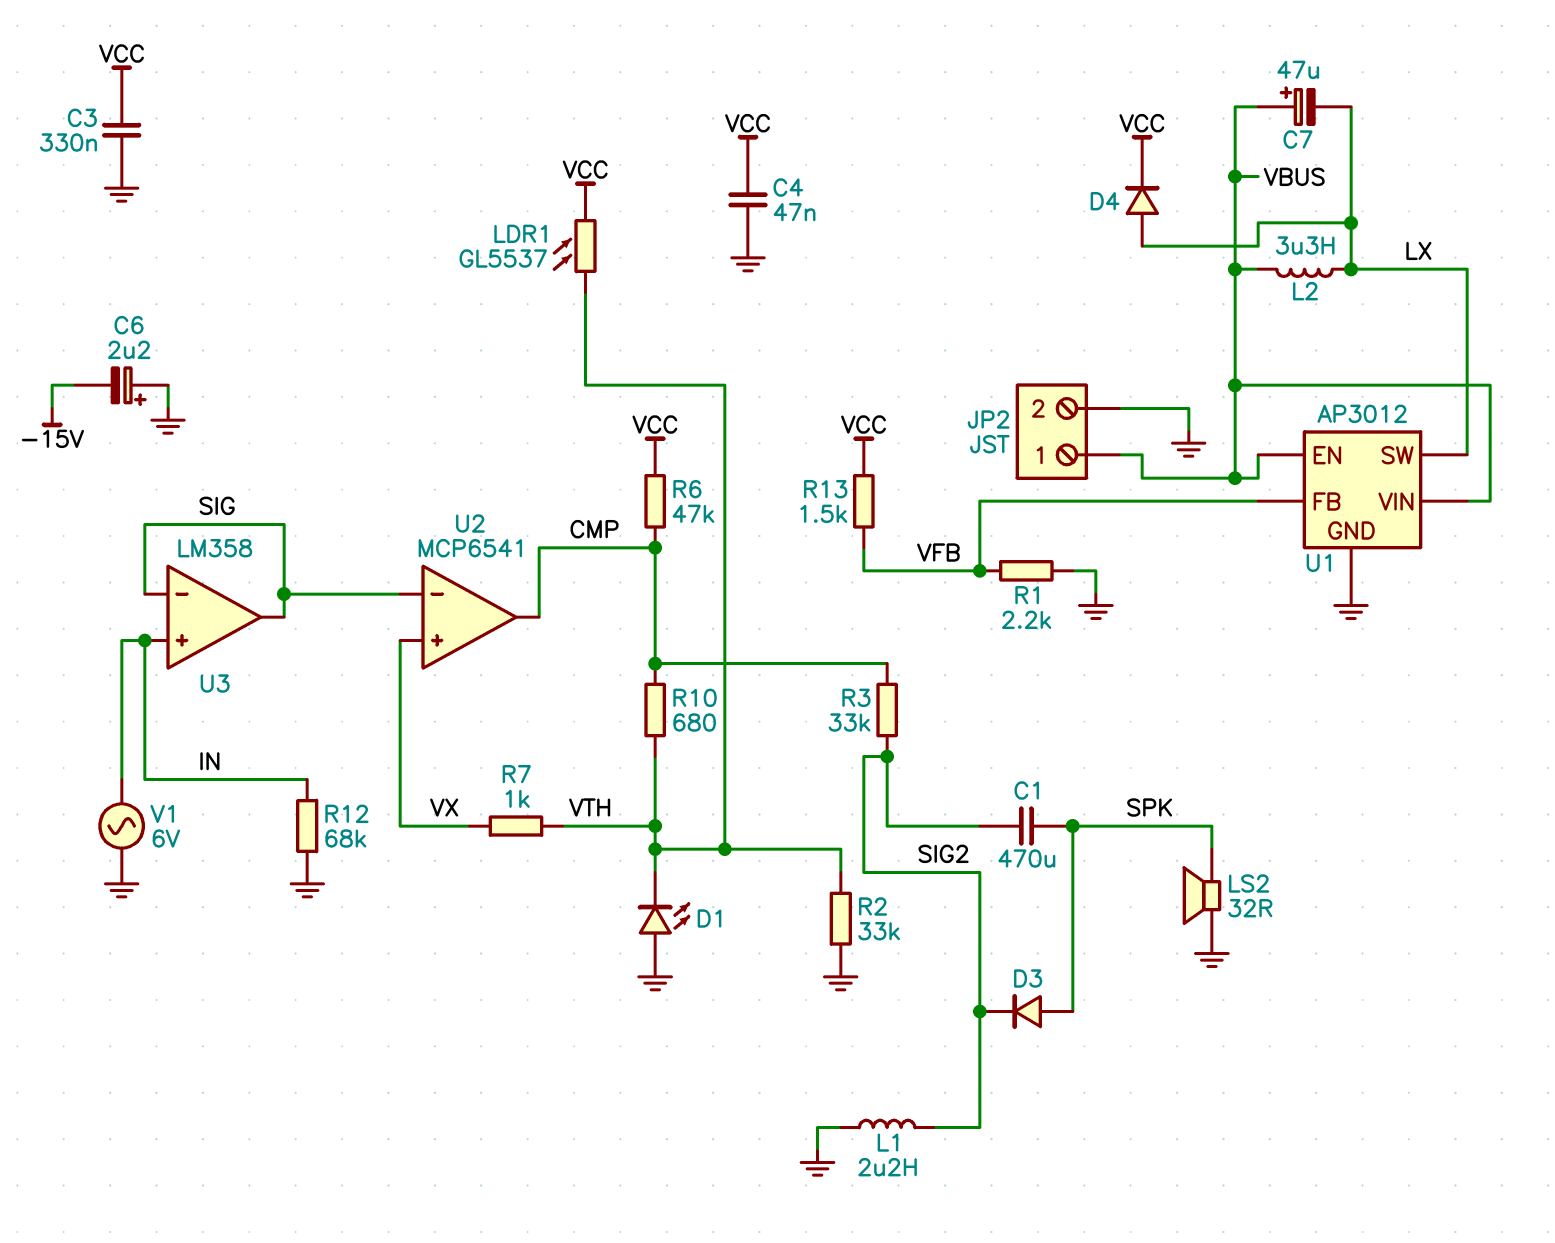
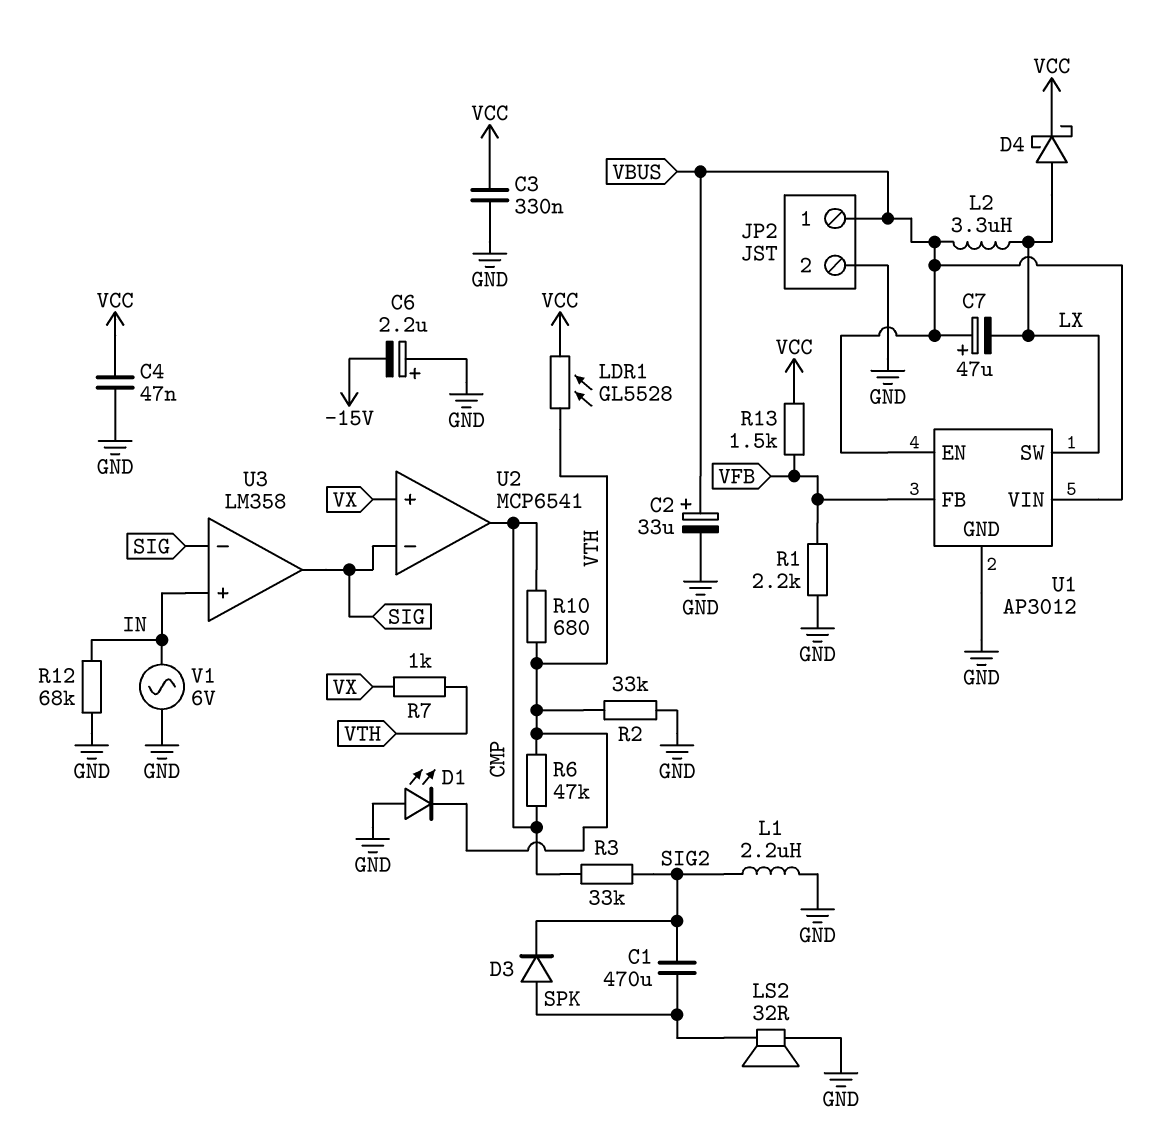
C2: none -> 33uF (plus VBUS, minus GND)
D4: diode (A LX, K VCC) -> schottky (A LX, K VCC)
LDR1: GL5537 (VCC, VTH) -> GL5528 (VCC, VTH)
R6: 47k (CMP, VCC) -> 47k (CMP, VTH)

